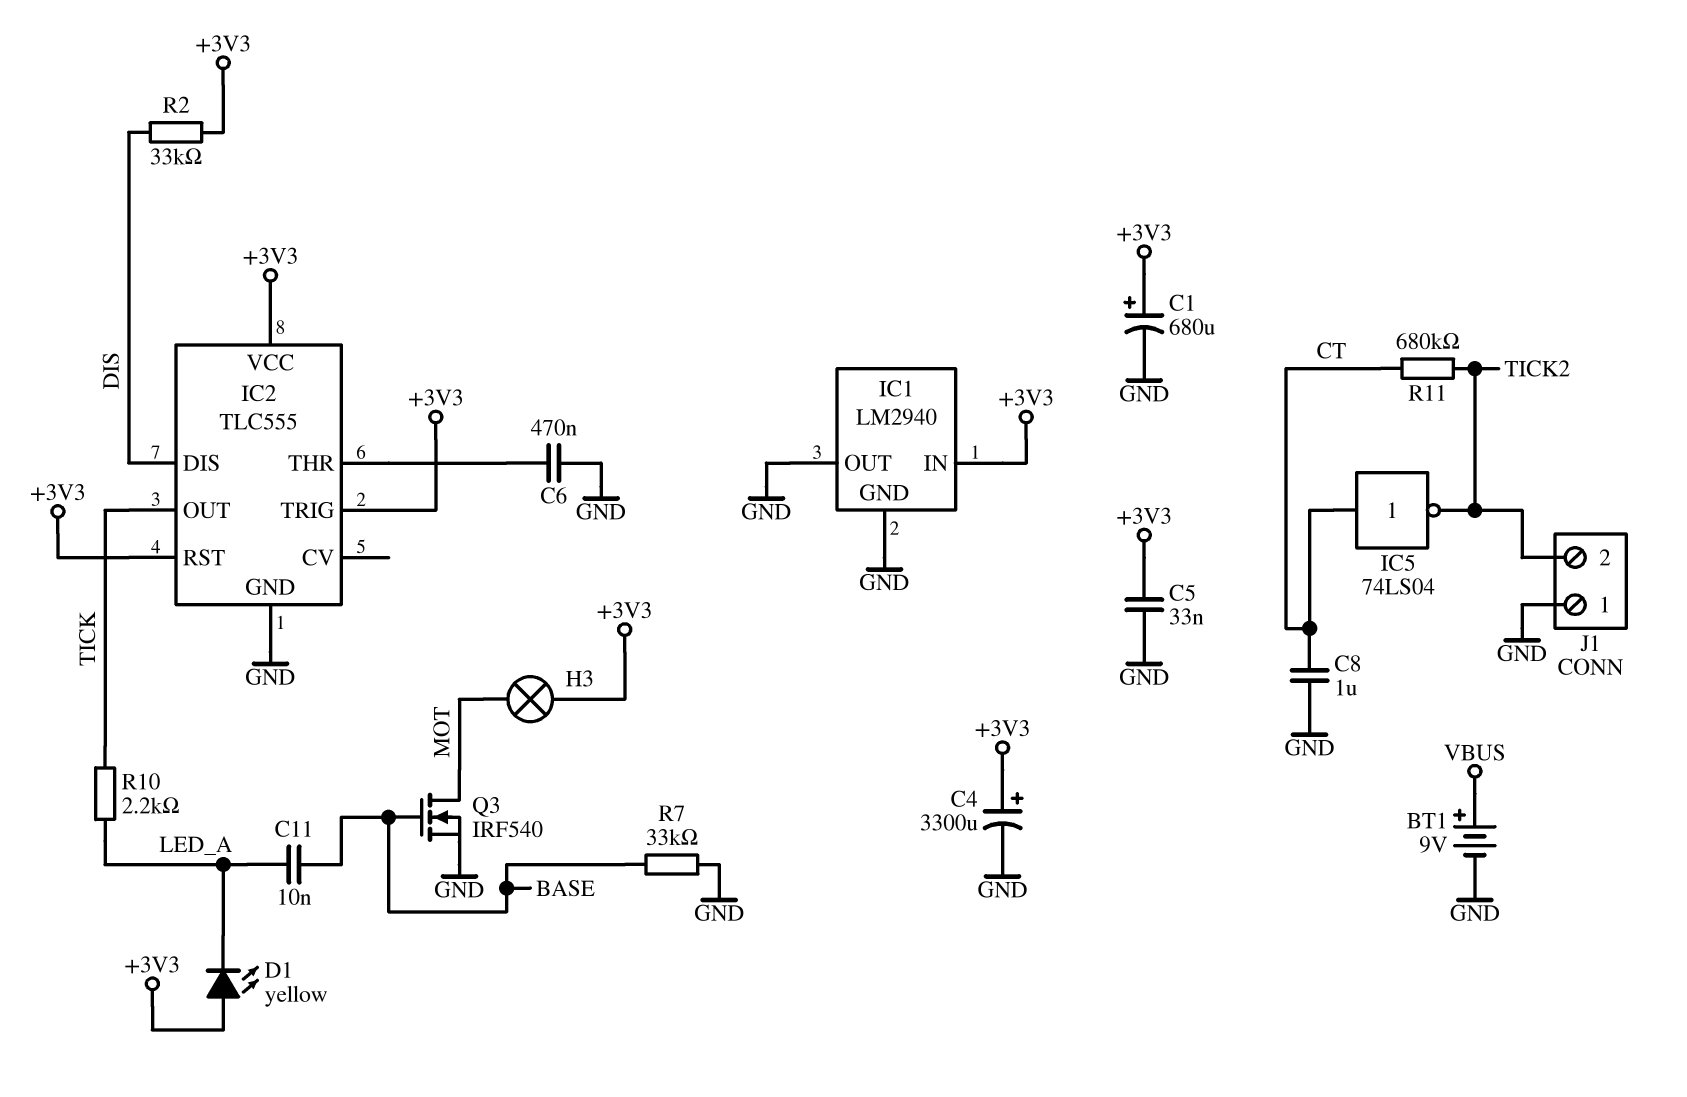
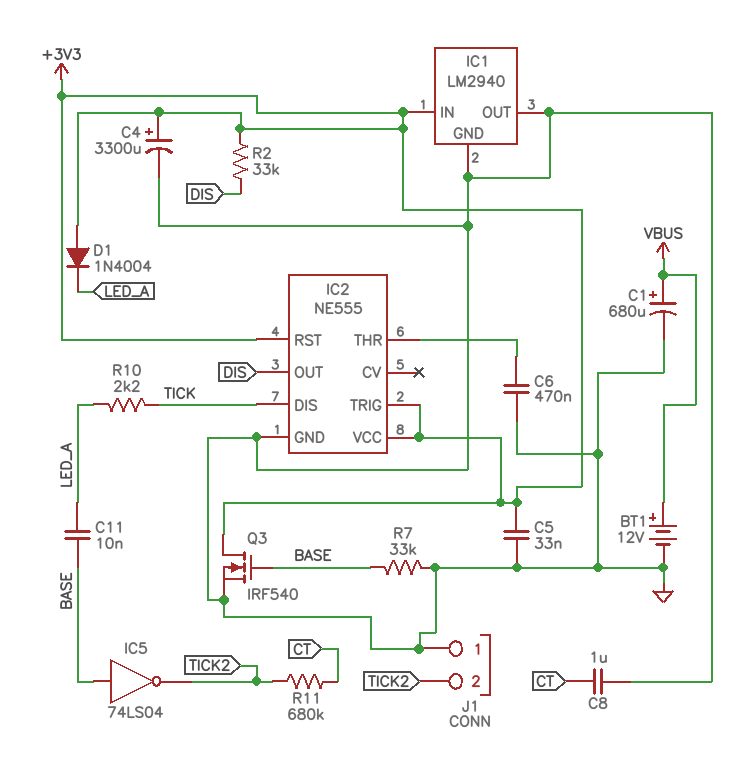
BT1: 9V (plus VBUS, minus GND) -> 12V (plus VBUS, minus GND)
C1: 680uF (plus +3V3, minus GND) -> 680uF (plus VBUS, minus GND)
D1: LED yellow (A +3V3, K LED_A) -> diode 1N4004 (A +3V3, K LED_A)
H3: lamp (+3V3, MOT) -> none
IC2: TLC555 -> NE555
IC2 pin DIS: DIS -> TICK
IC2 pin OUT: TICK -> DIS
IC5: NOT 74LS04 (in CT, out TICK2) -> NOT 74LS04 (in BASE, out TICK2)
Q3: NMOS IRF540 (G BASE, D MOT, S GND) -> NMOS IRF540 (G BASE, D +3V3, S GND)

